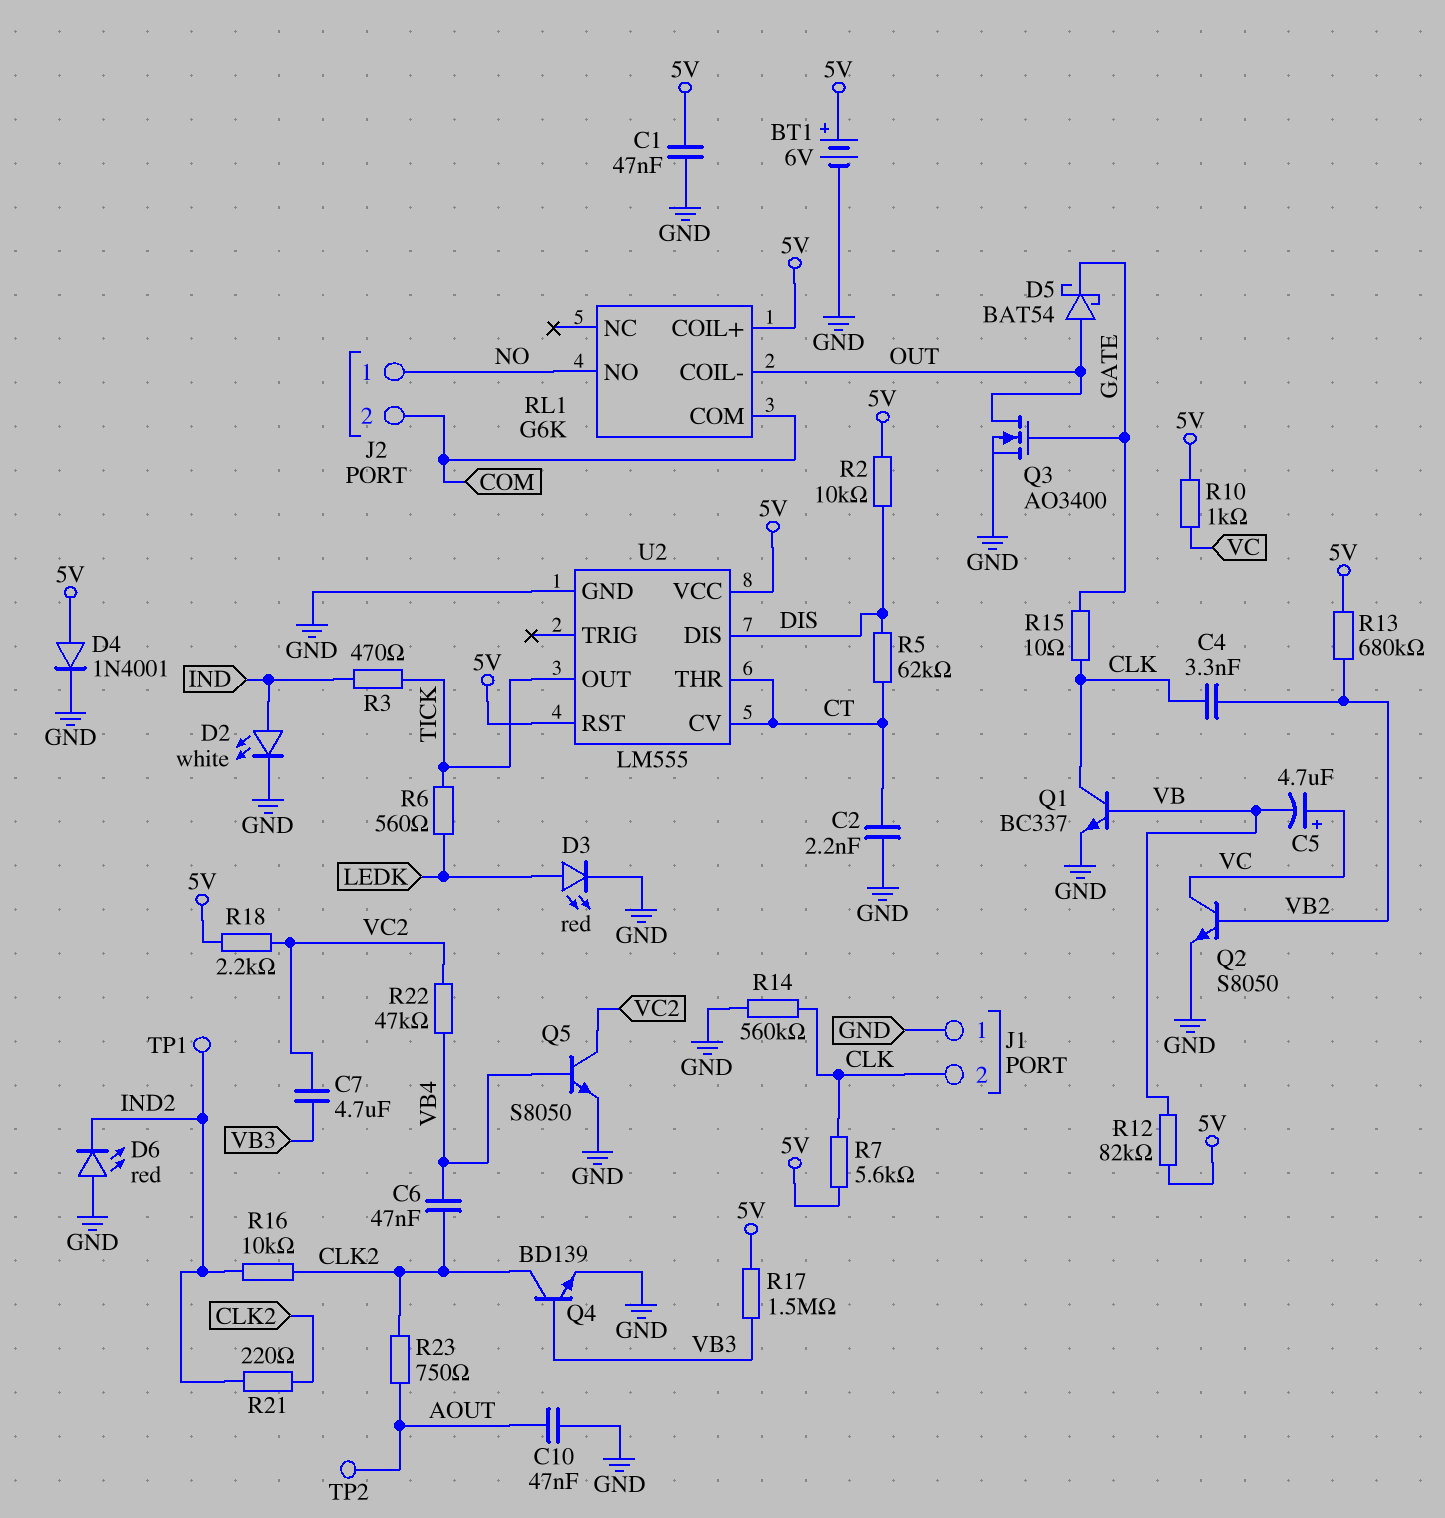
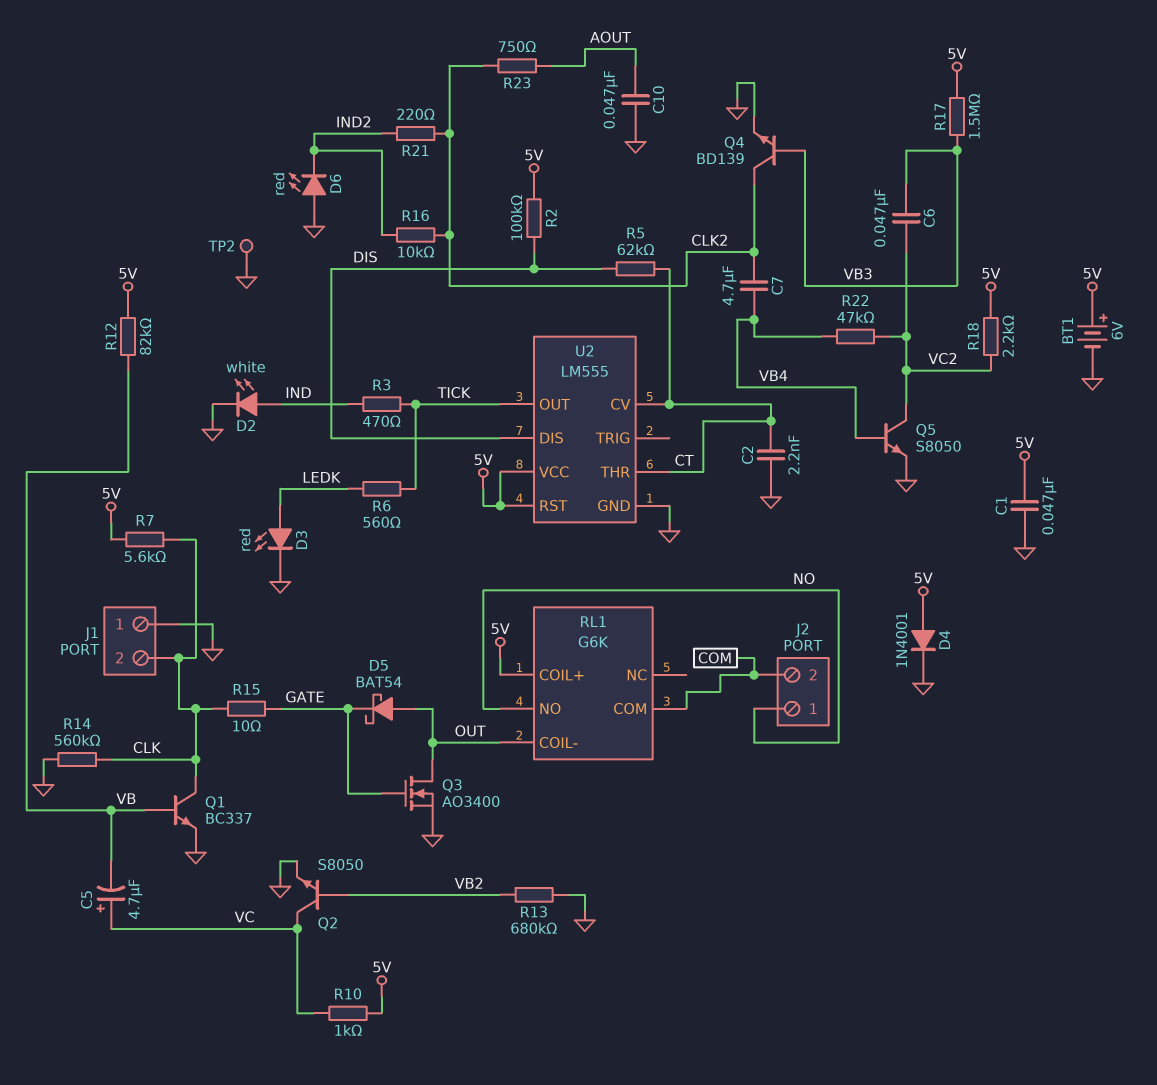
C4: 3.3nF (CLK, VB2) -> none
C6: 47nF (CLK2, VB4) -> 47nF (VB3, VC2)
C7: 4.7uF (VB3, VC2) -> 4.7uF (CLK2, VB4)
R2: 10k (5V, DIS) -> 100k (5V, DIS)
R13: 680k (5V, VB2) -> 680k (GND, VB2)
TP1: test point (IND2) -> none
TP2: test point (AOUT) -> test point (GND)

